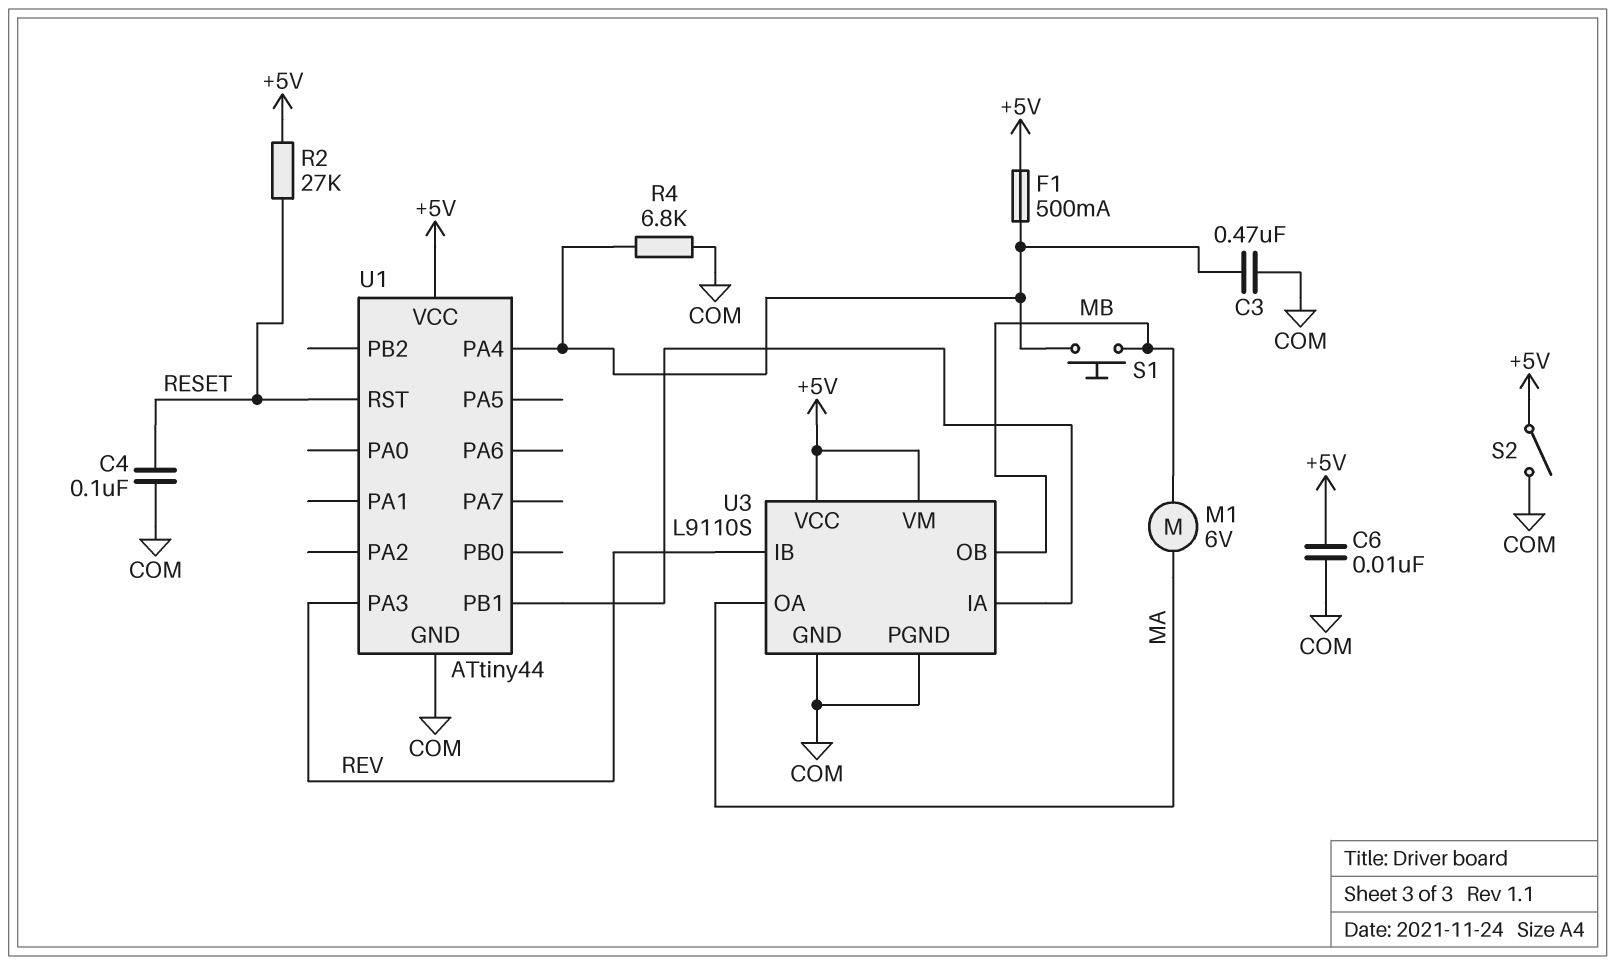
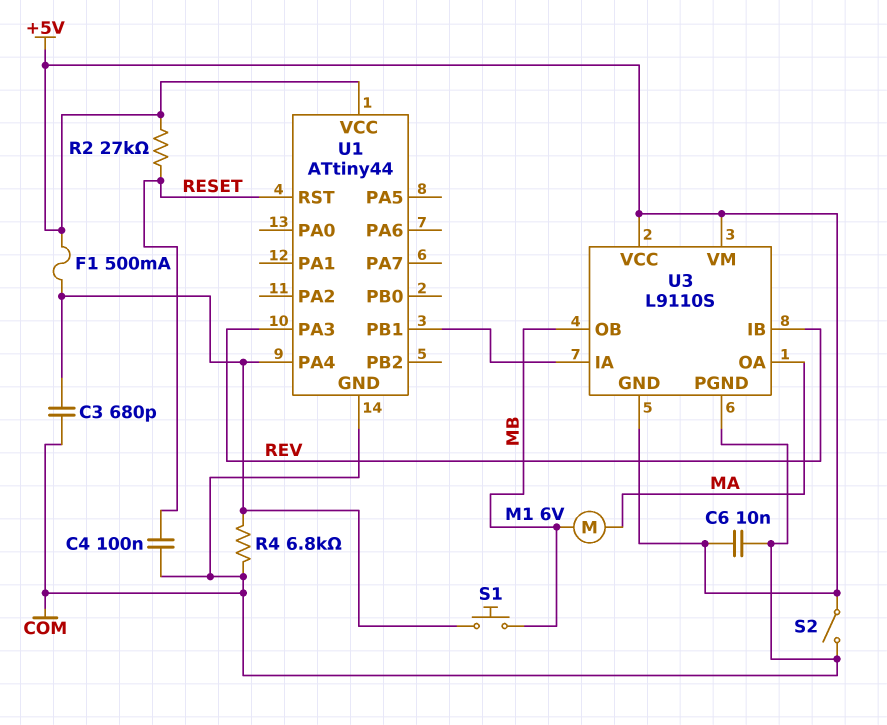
C3: 470nF (COM, U1/PA4) -> 680pF (COM, U1/PA4)
U3 pin GND: COM -> +5V

